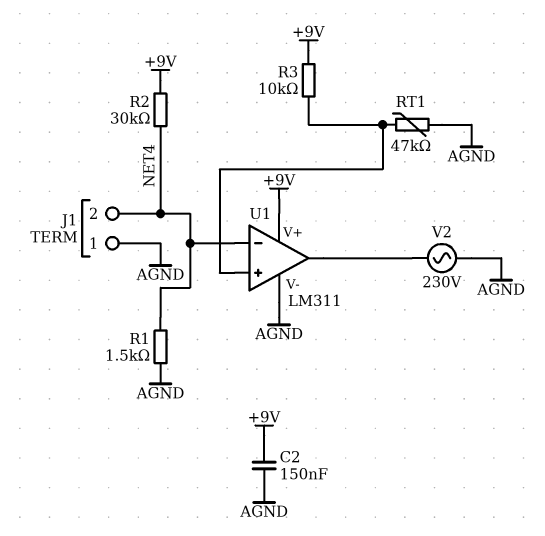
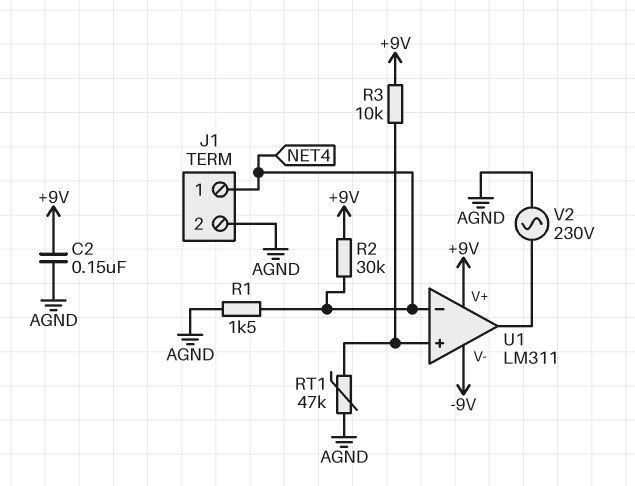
J1 pin 1: AGND -> NET4
J1 pin 2: NET4 -> AGND
U1 pin V-: AGND -> -9V

